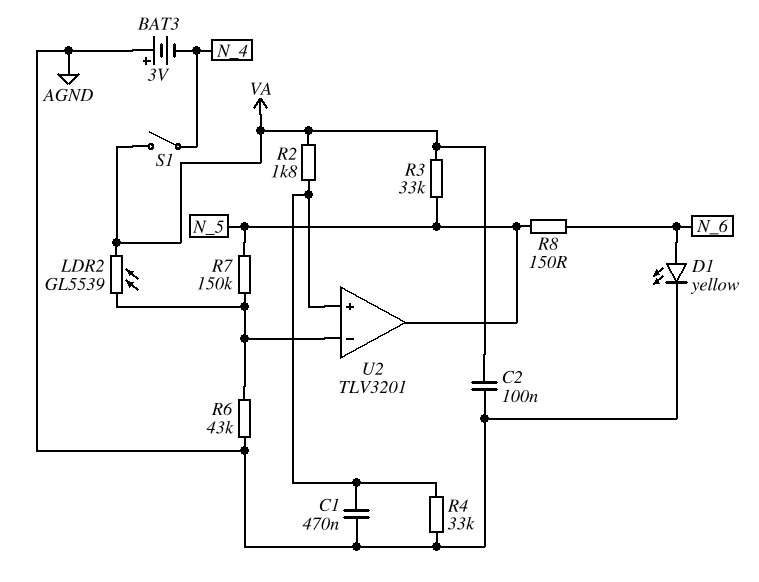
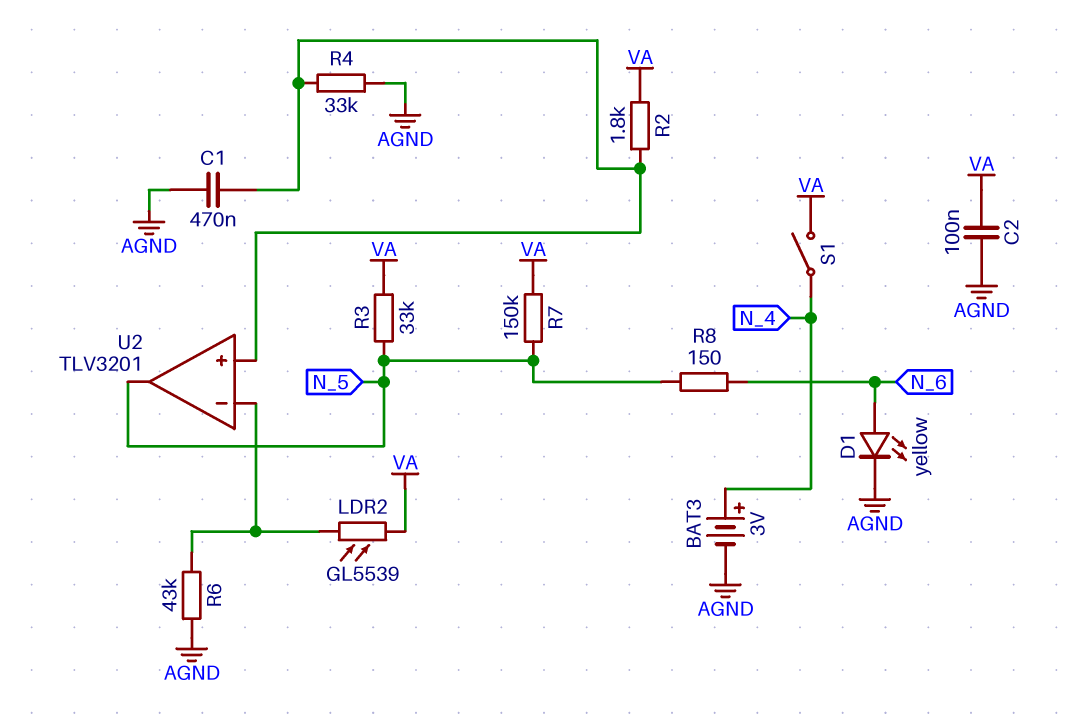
BAT3: 3V (plus AGND, minus N_4) -> 3V (plus N_4, minus AGND)
R7: 150k (N_5, U2/in-) -> 150k (N_5, VA)

